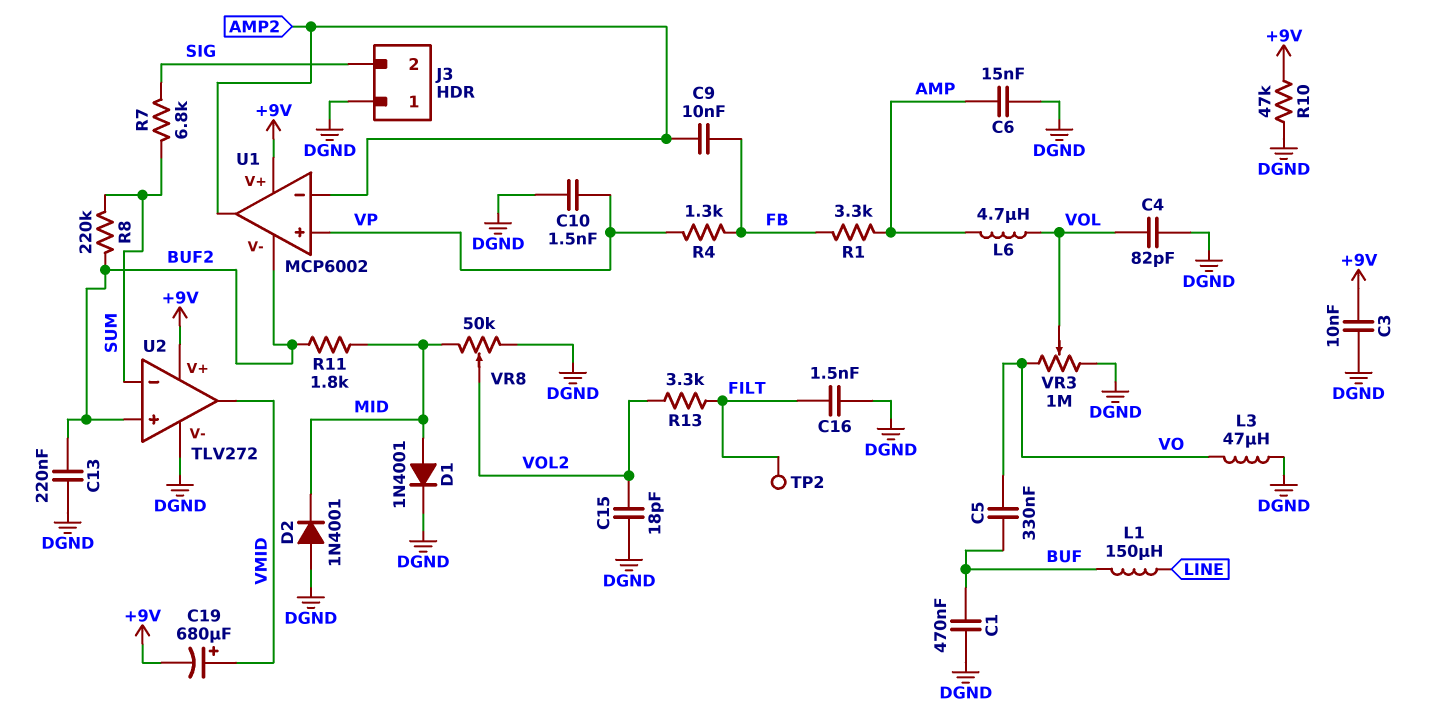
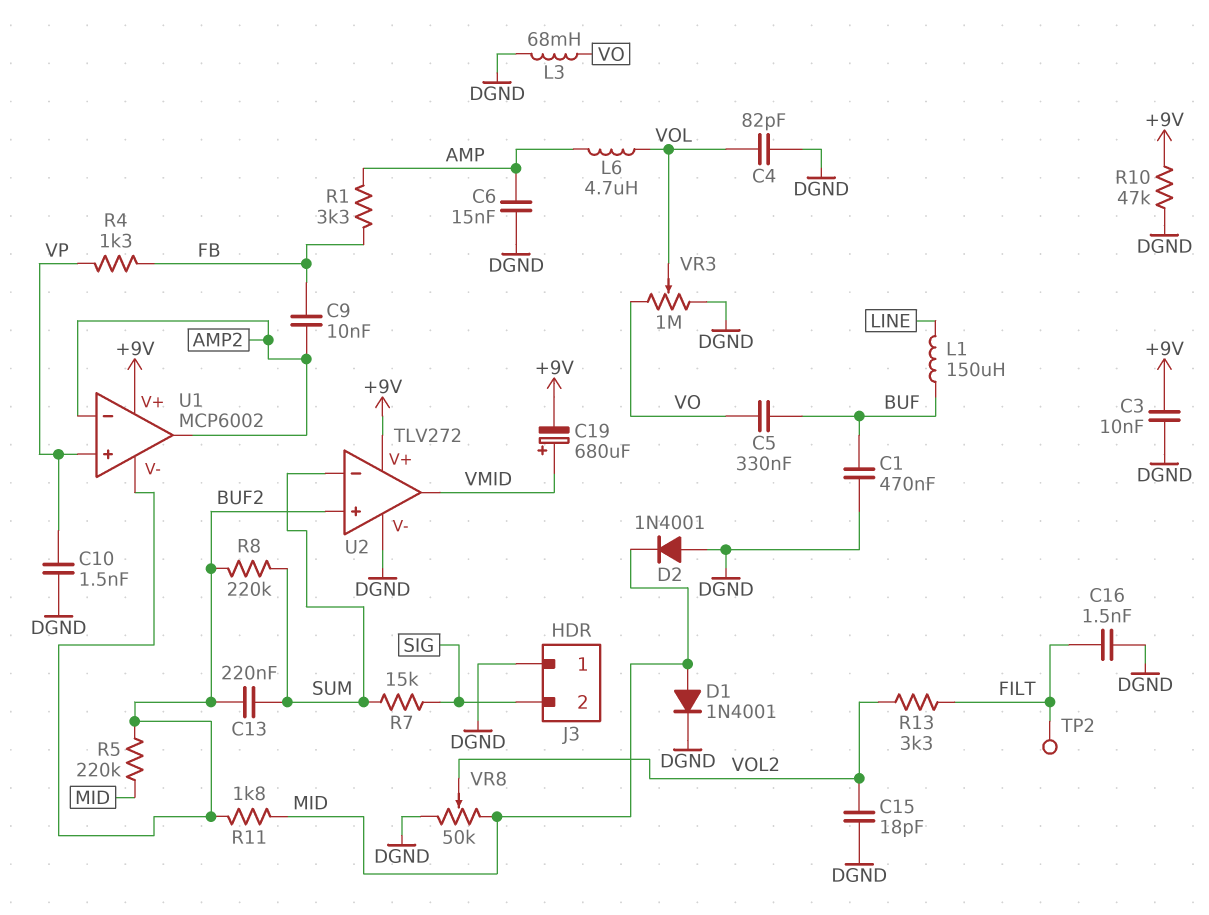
C13: 220nF (BUF2, DGND) -> 220nF (BUF2, SUM)
L3: 47uH (DGND, VO) -> 68mH (DGND, VO)
R5: none -> 220k (BUF2, MID)
R7: 6.8k (SIG, SUM) -> 15k (SIG, SUM)

